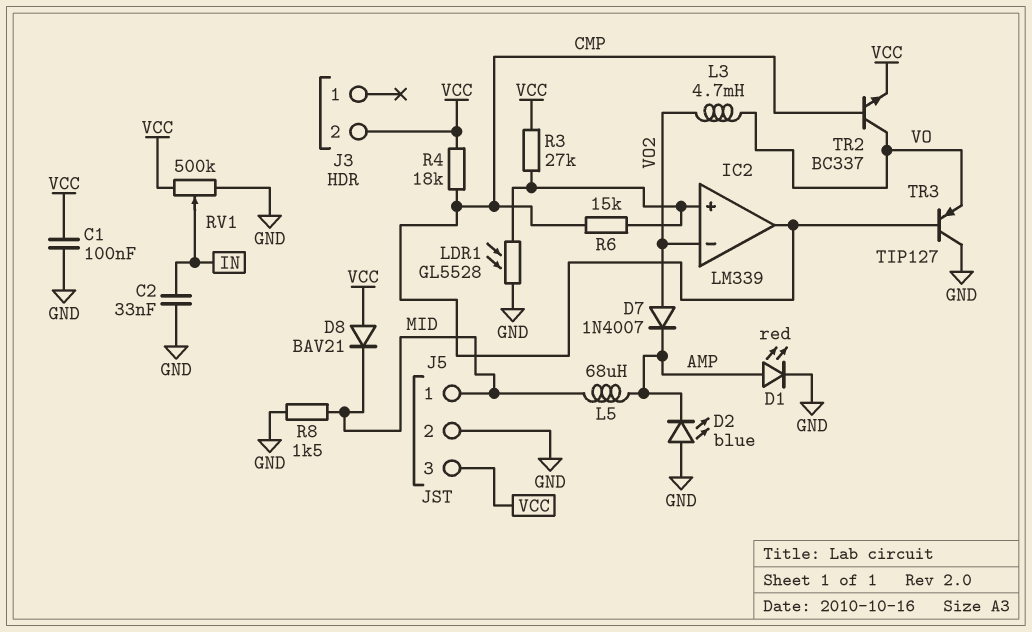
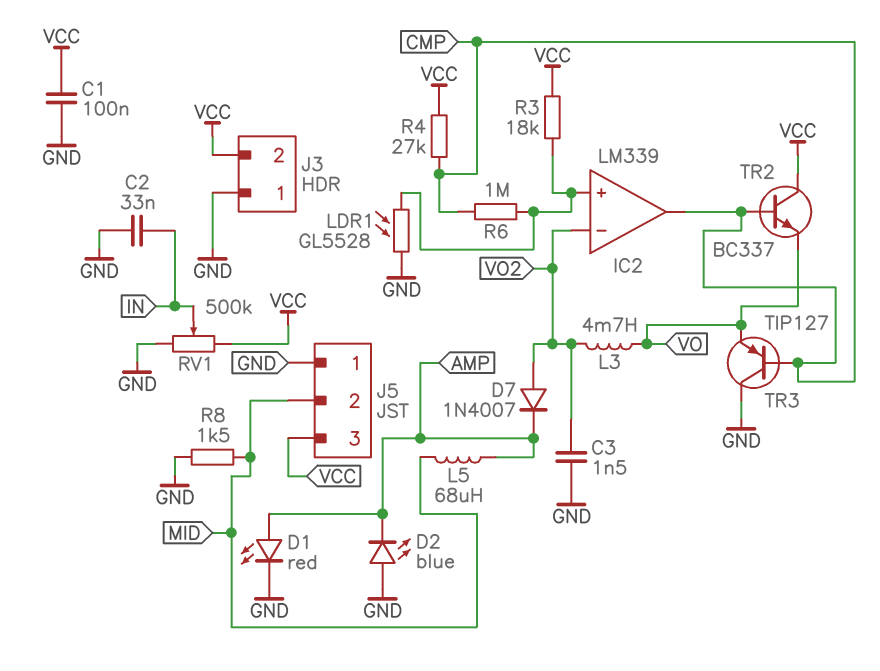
C3: none -> 1.5nF (GND, VO2)
D8: diode BAV21 (A VCC, K MID) -> none
J3 pin 1: none -> GND
J5 pin 1: MID -> GND
J5 pin 2: GND -> MID
R3: 27k (IC2/in+, VCC) -> 18k (IC2/in+, VCC)
R4: 18k (CMP, VCC) -> 27k (CMP, VCC)
R6: 15k (CMP, IC2/in+) -> 1M (CMP, IC2/in+)
TR2: NPN BC337 (B CMP, C VO, E VCC) -> NPN BC337 (B CMP, C VCC, E VO)

